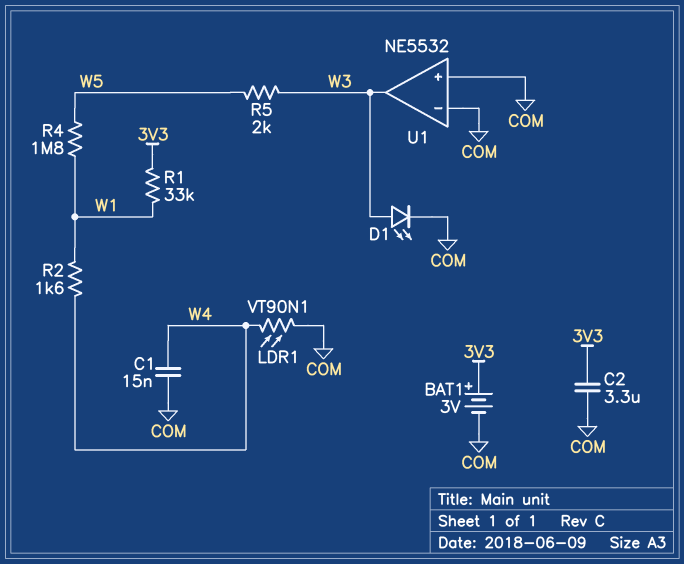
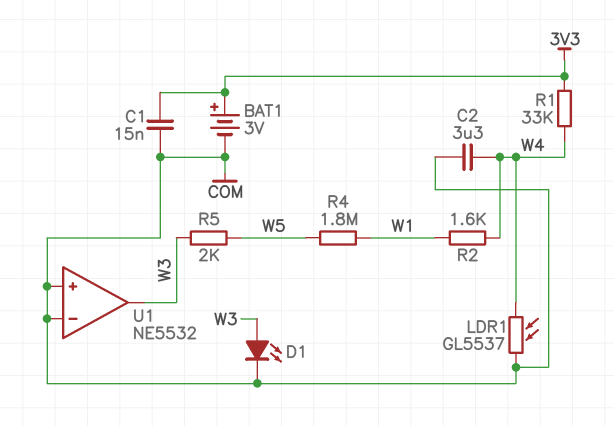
C1: 15nF (COM, W4) -> 15nF (3V3, COM)
C2: 3.3uF (3V3, COM) -> 3.3uF (COM, W4)
LDR1: VT90N1 (COM, W4) -> GL5537 (COM, W4)
R1: 33k (3V3, W1) -> 33k (3V3, W4)

